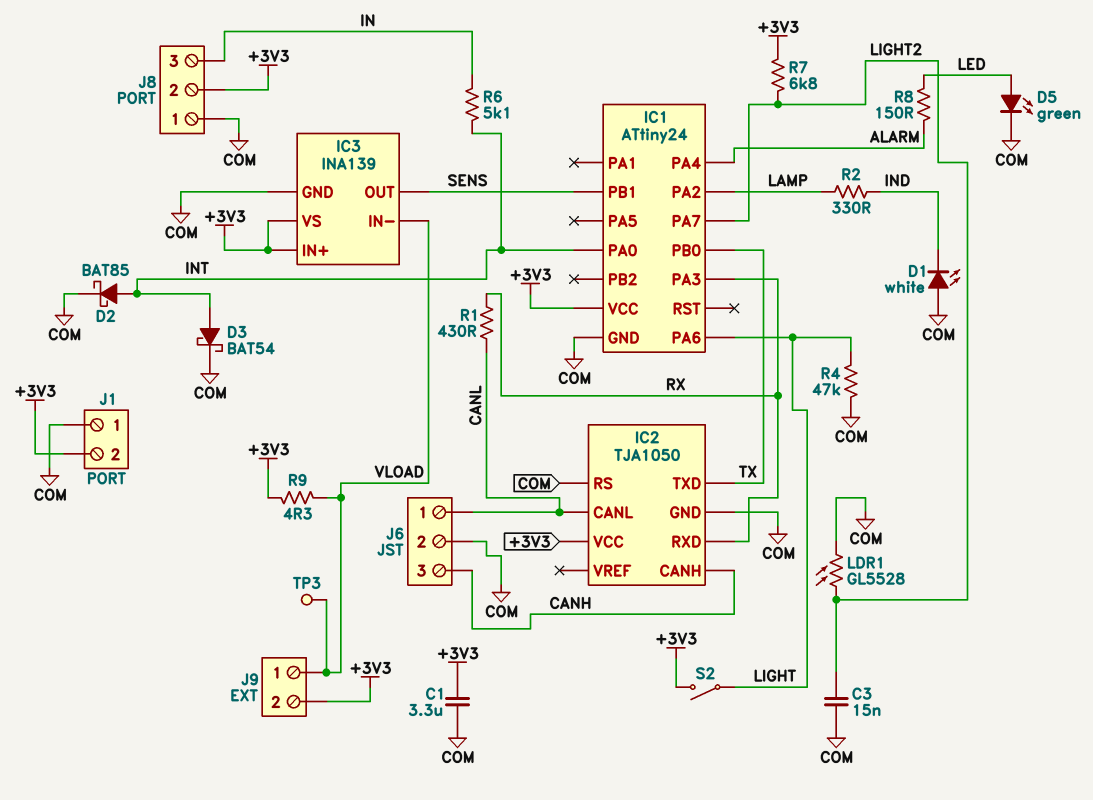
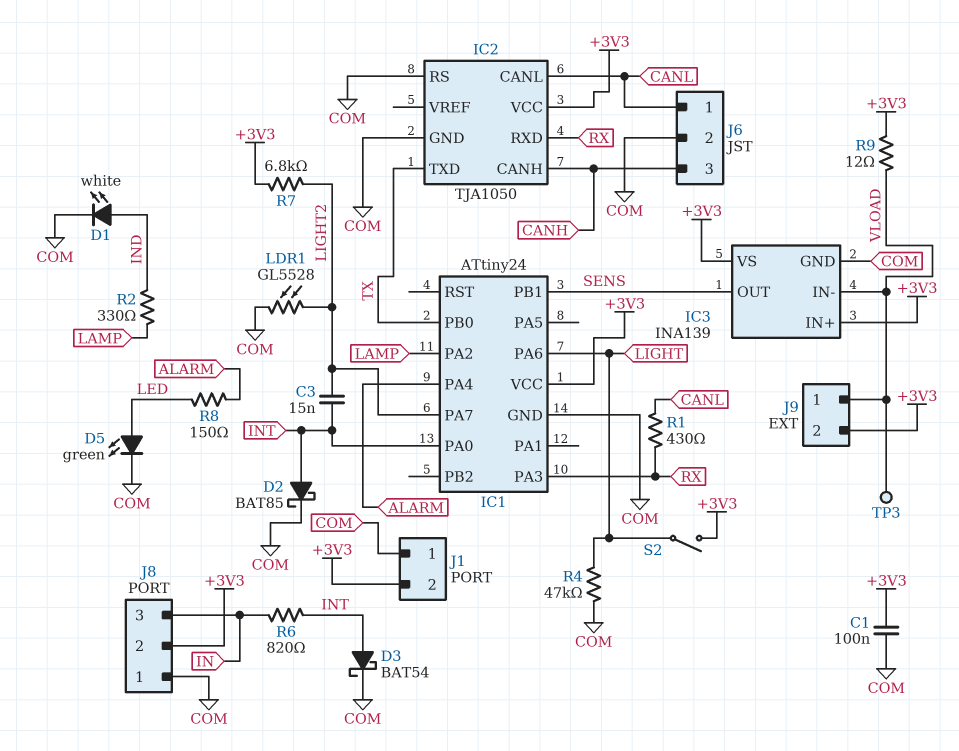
C1: 3.3uF (+3V3, COM) -> 100nF (+3V3, COM)
C3: 15nF (COM, LIGHT2) -> 15nF (INT, LIGHT2)
D1: LED white (A COM, K IND) -> LED white (A IND, K COM)
R6: 5.1k (IN, INT) -> 820 (IN, INT)
R9: 4.3 (+3V3, VLOAD) -> 12 (+3V3, VLOAD)

